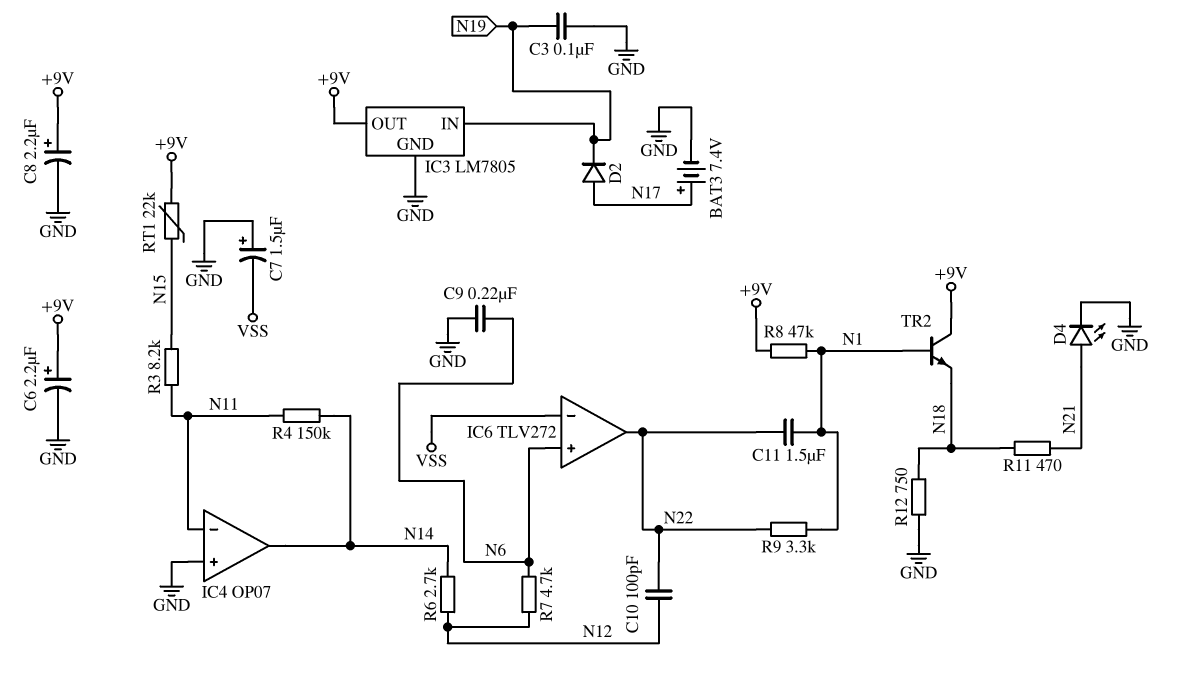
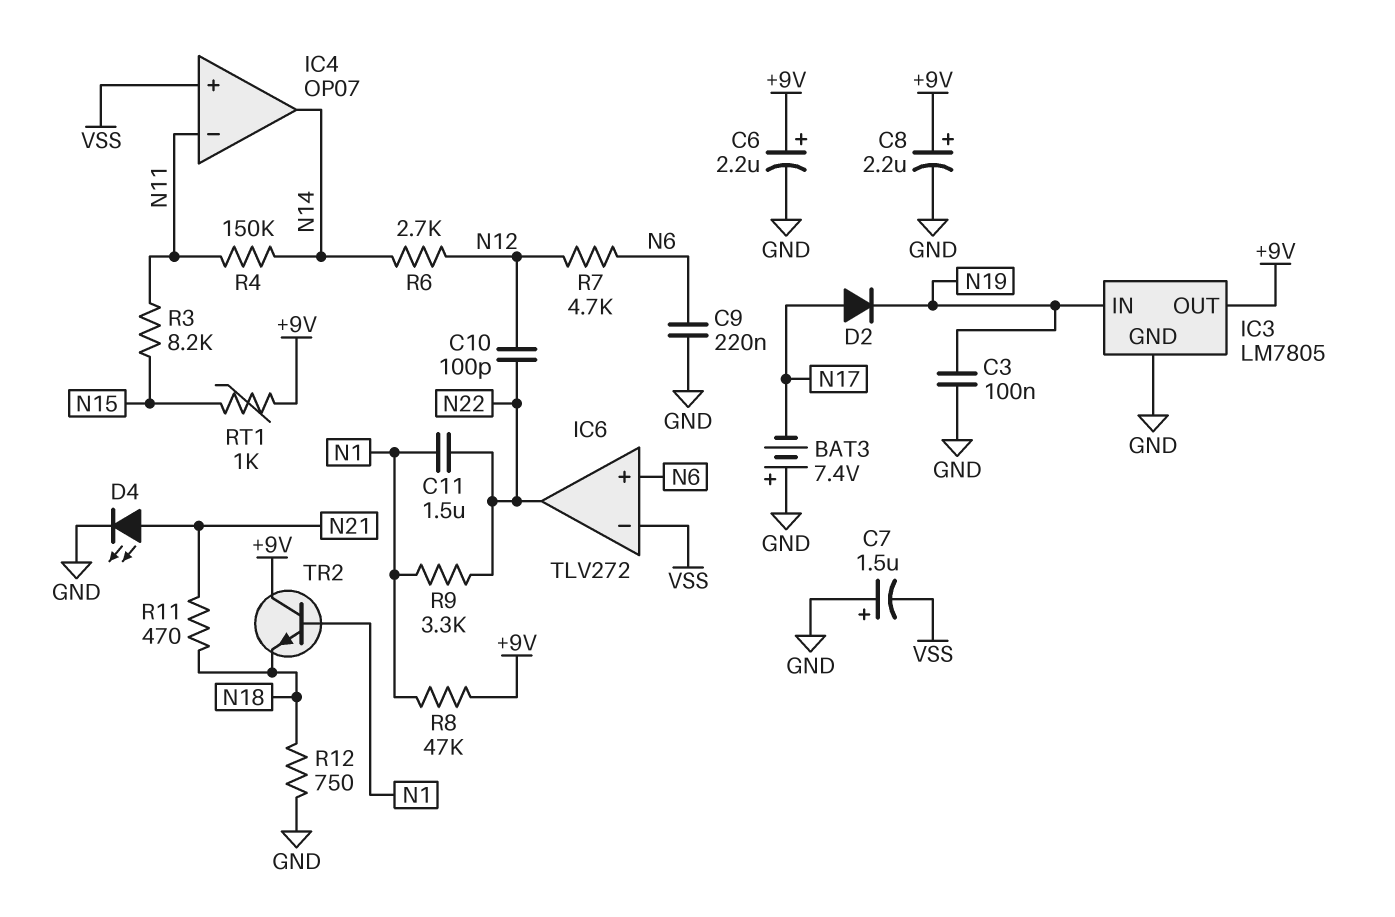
BAT3: 7.4V (plus N17, minus GND) -> 7.4V (plus GND, minus N17)
IC4 pin in+: GND -> VSS
RT1: 22k (+9V, N15) -> 1k (+9V, N15)

